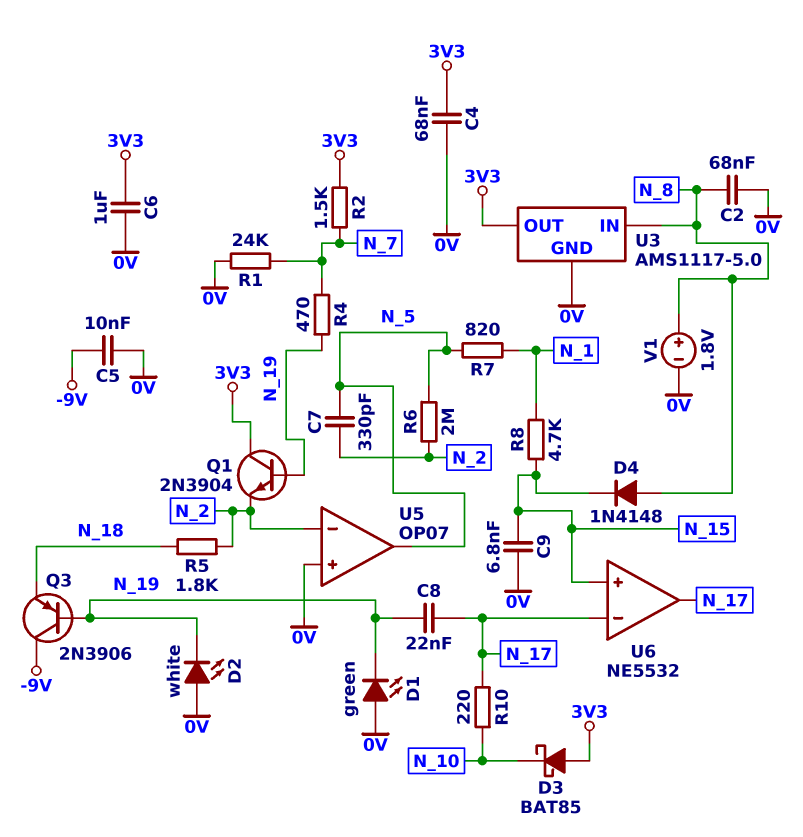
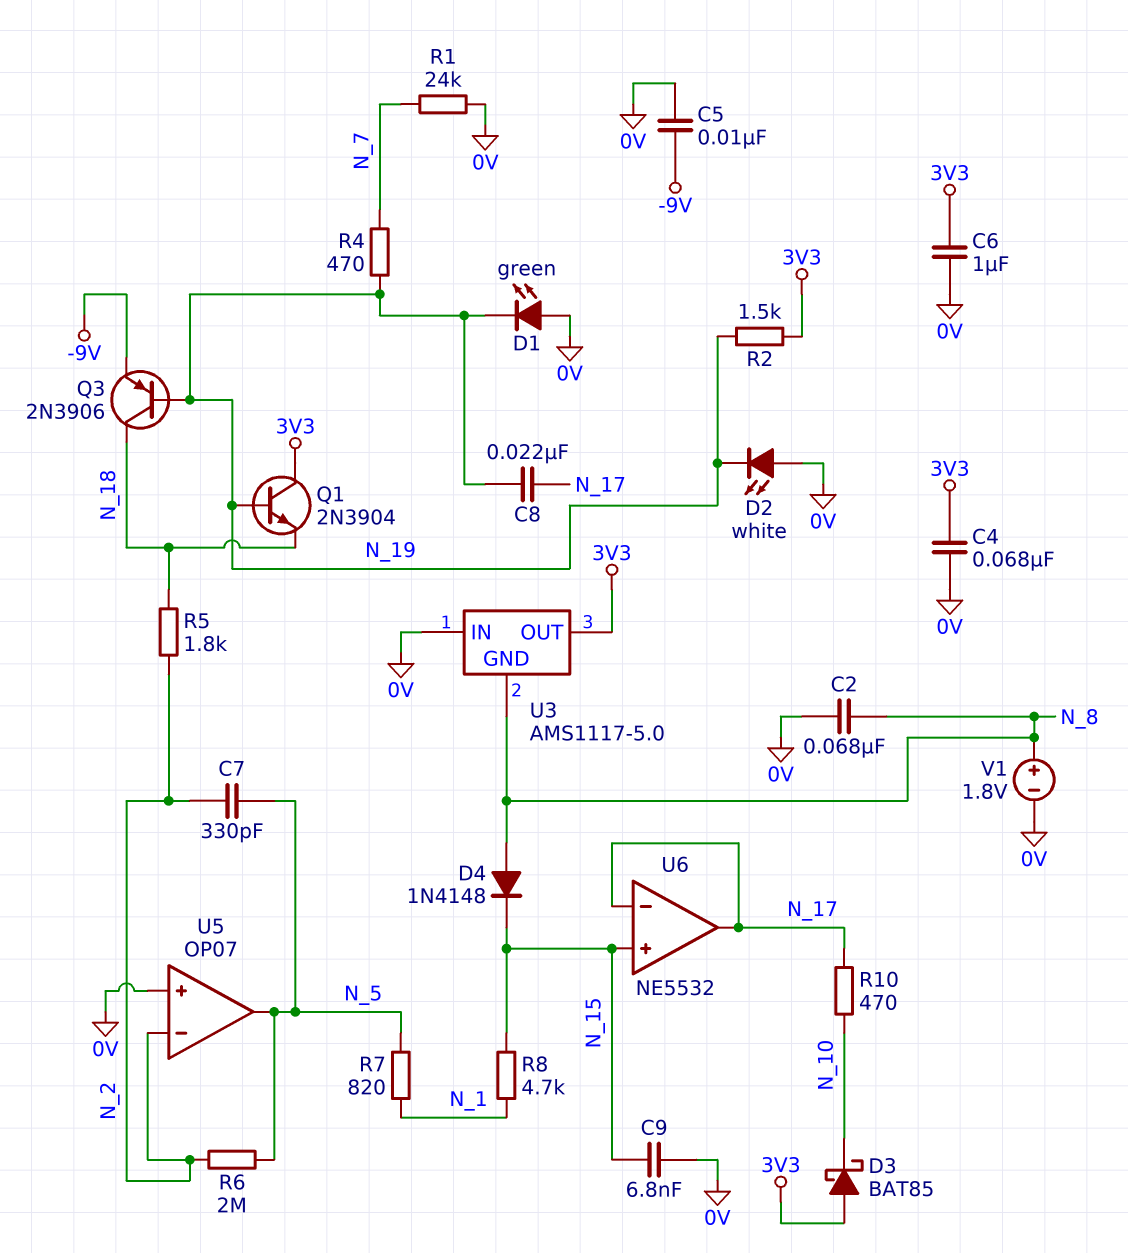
Q1: NPN 2N3904 (B N_19, C 3V3, E N_2) -> NPN 2N3904 (B N_19, C 3V3, E N_18)
Q3: PNP 2N3906 (B N_19, C -9V, E N_18) -> PNP 2N3906 (B N_19, C N_18, E -9V)
R2: 1.5k (3V3, N_7) -> 1.5k (3V3, N_19)
R10: 220 (N_10, N_17) -> 470 (N_10, N_17)
U3 pin GND: 0V -> N_8
U3 pin IN: N_8 -> 0V

